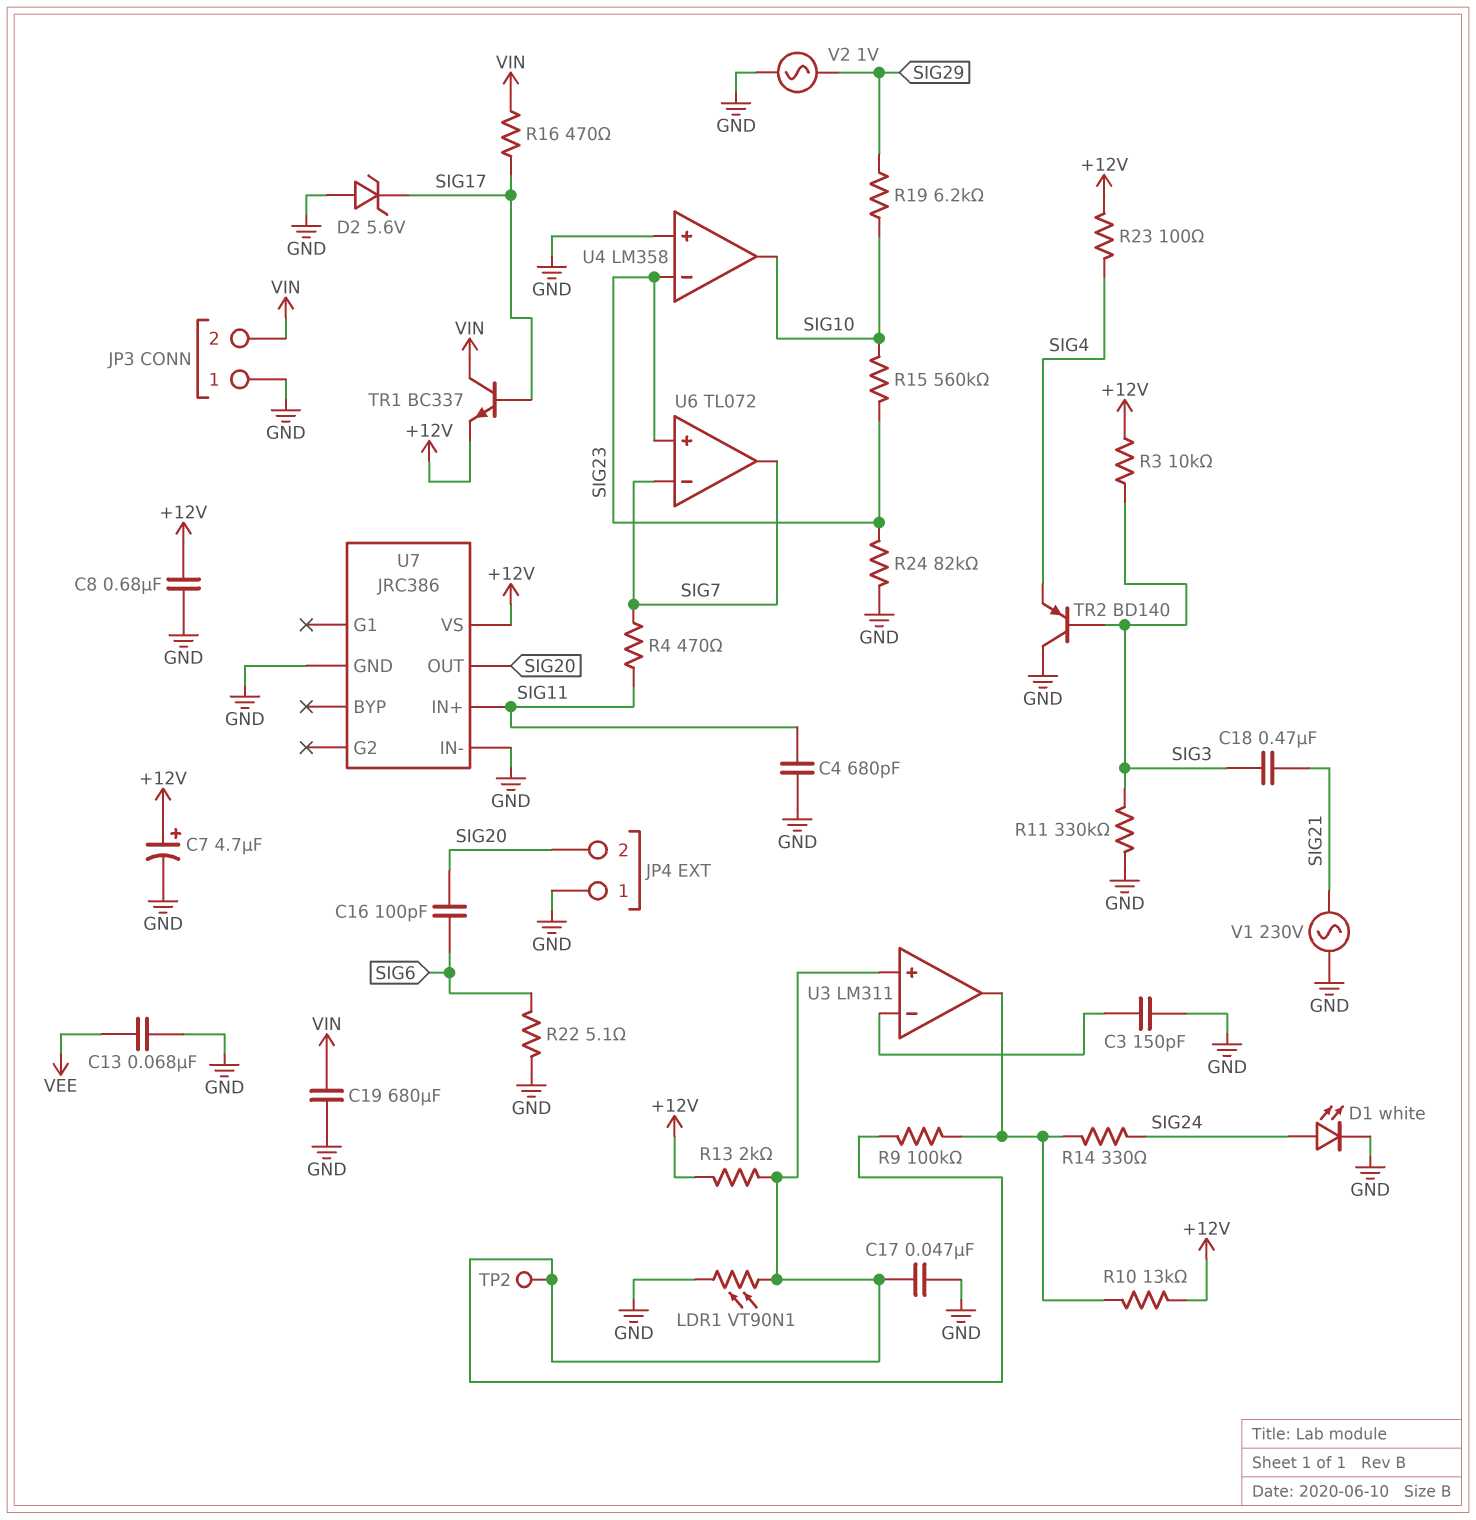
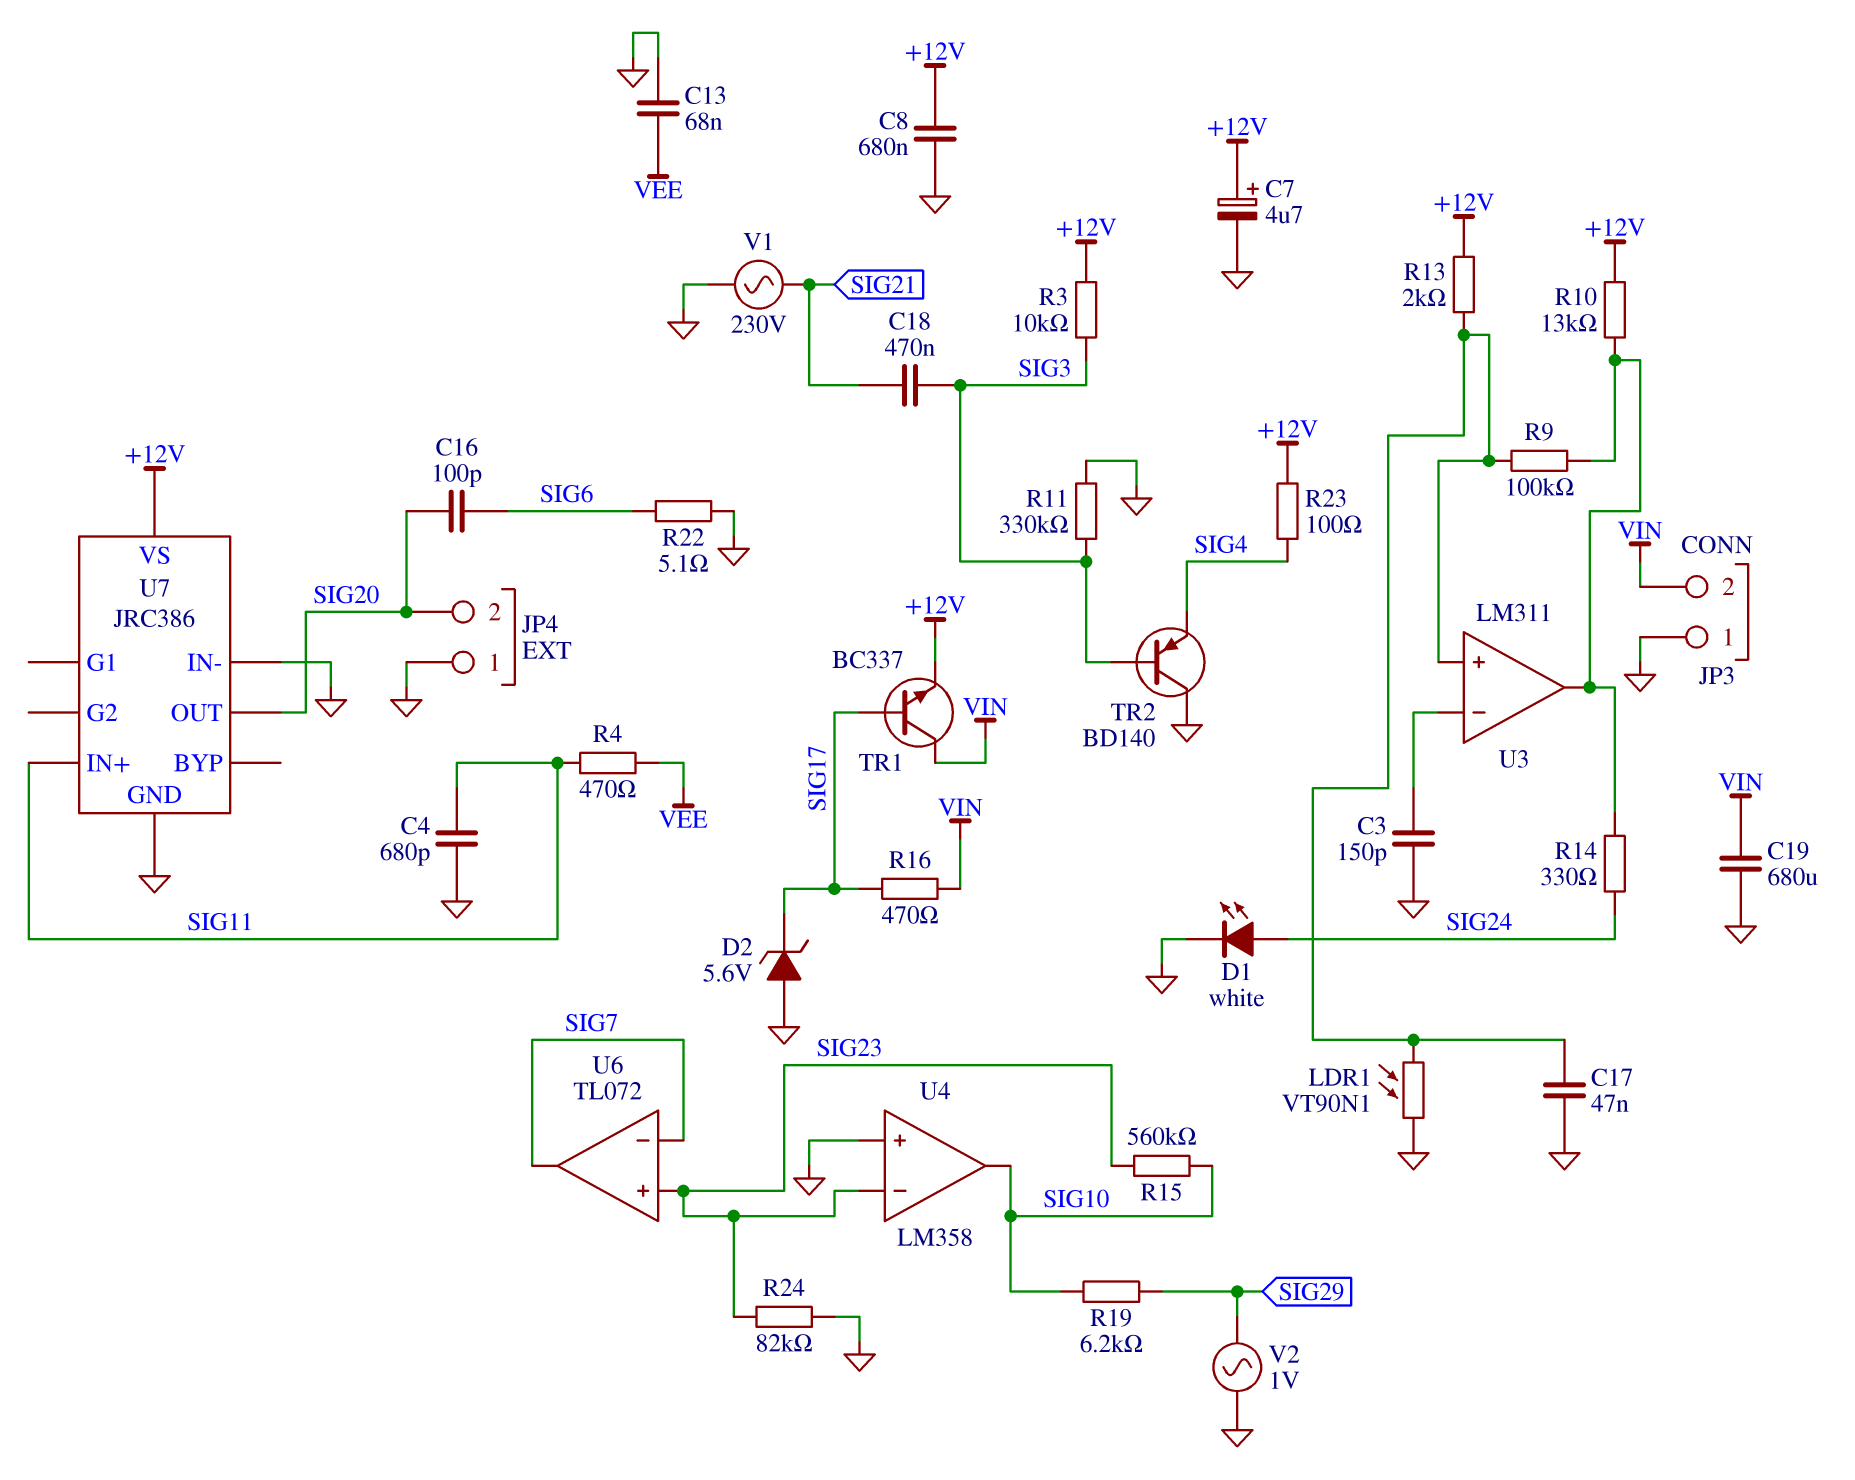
R4: 470 (SIG7, SIG11) -> 470 (SIG11, VEE)
TP2: test point (U3/in+) -> none

